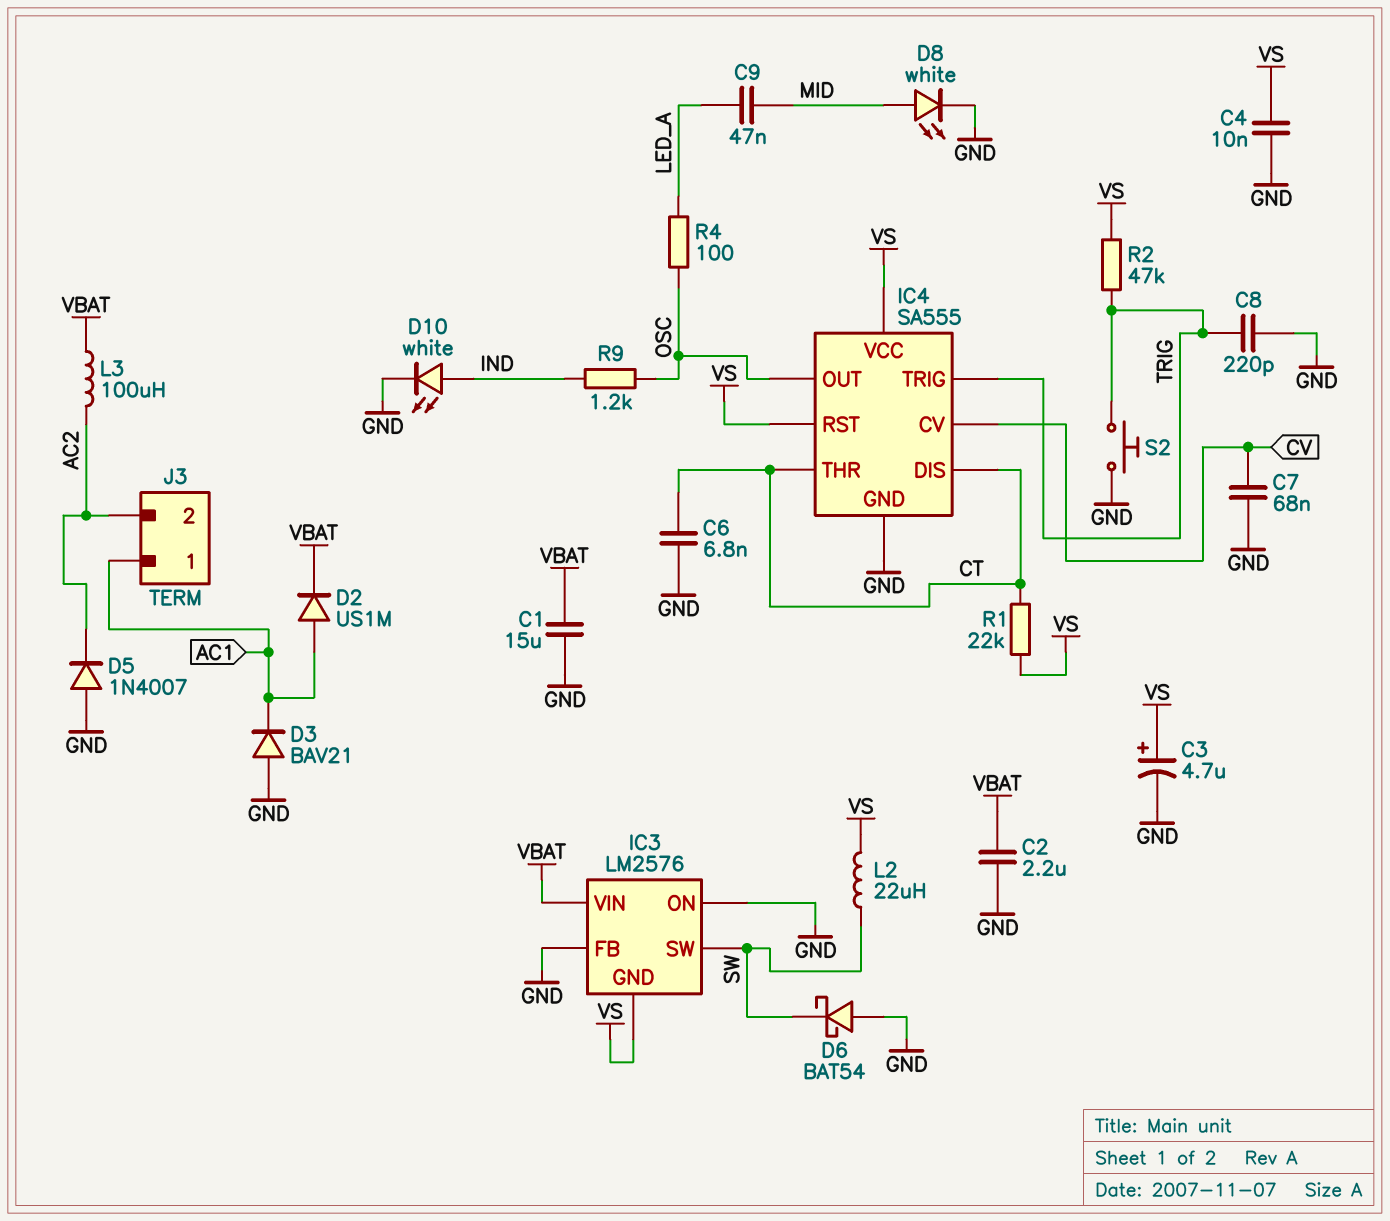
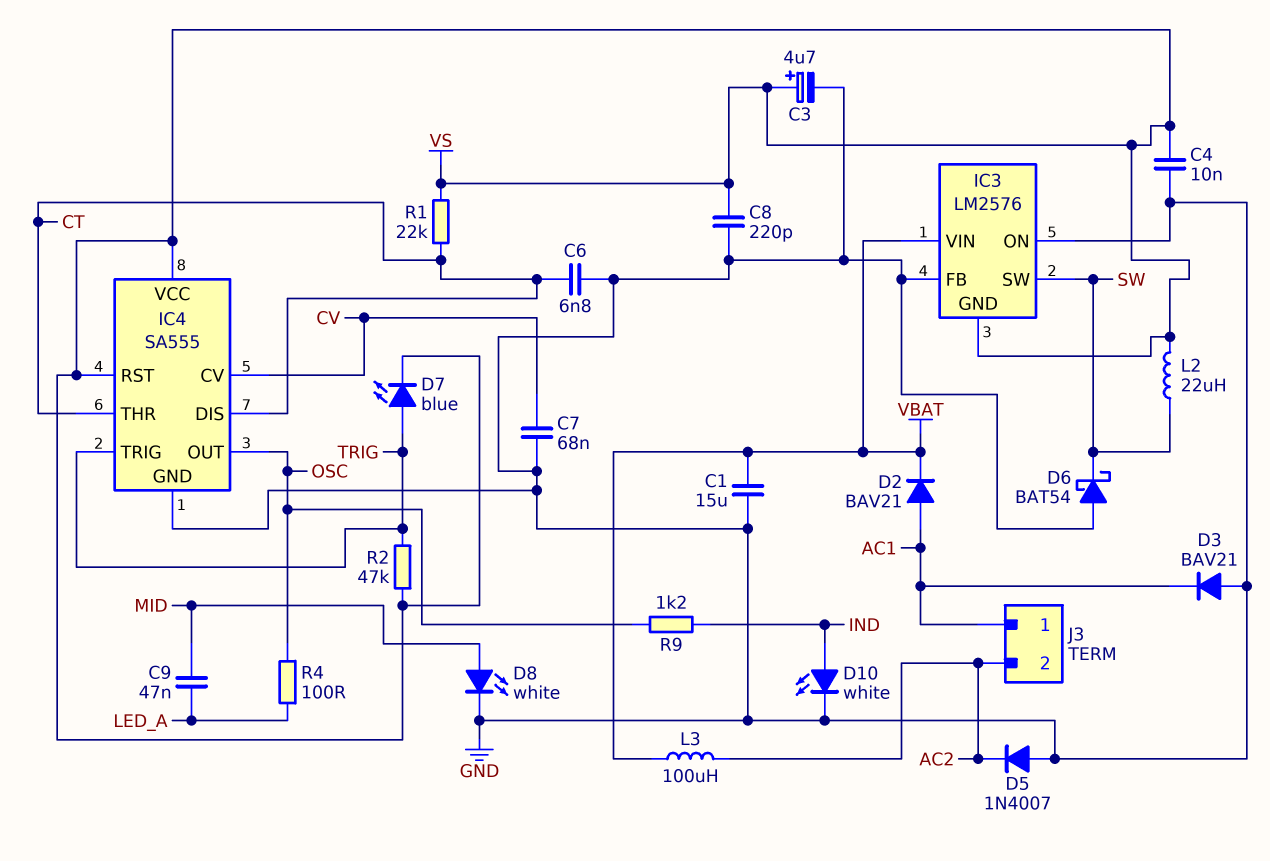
C2: 2.2uF (GND, VBAT) -> none
C8: 220pF (GND, TRIG) -> 220pF (GND, VS)
D2: diode US1M (A AC1, K VBAT) -> diode BAV21 (A AC1, K VBAT)
D7: none -> LED blue (A TRIG, K VS)
S2: button (GND, TRIG) -> none

